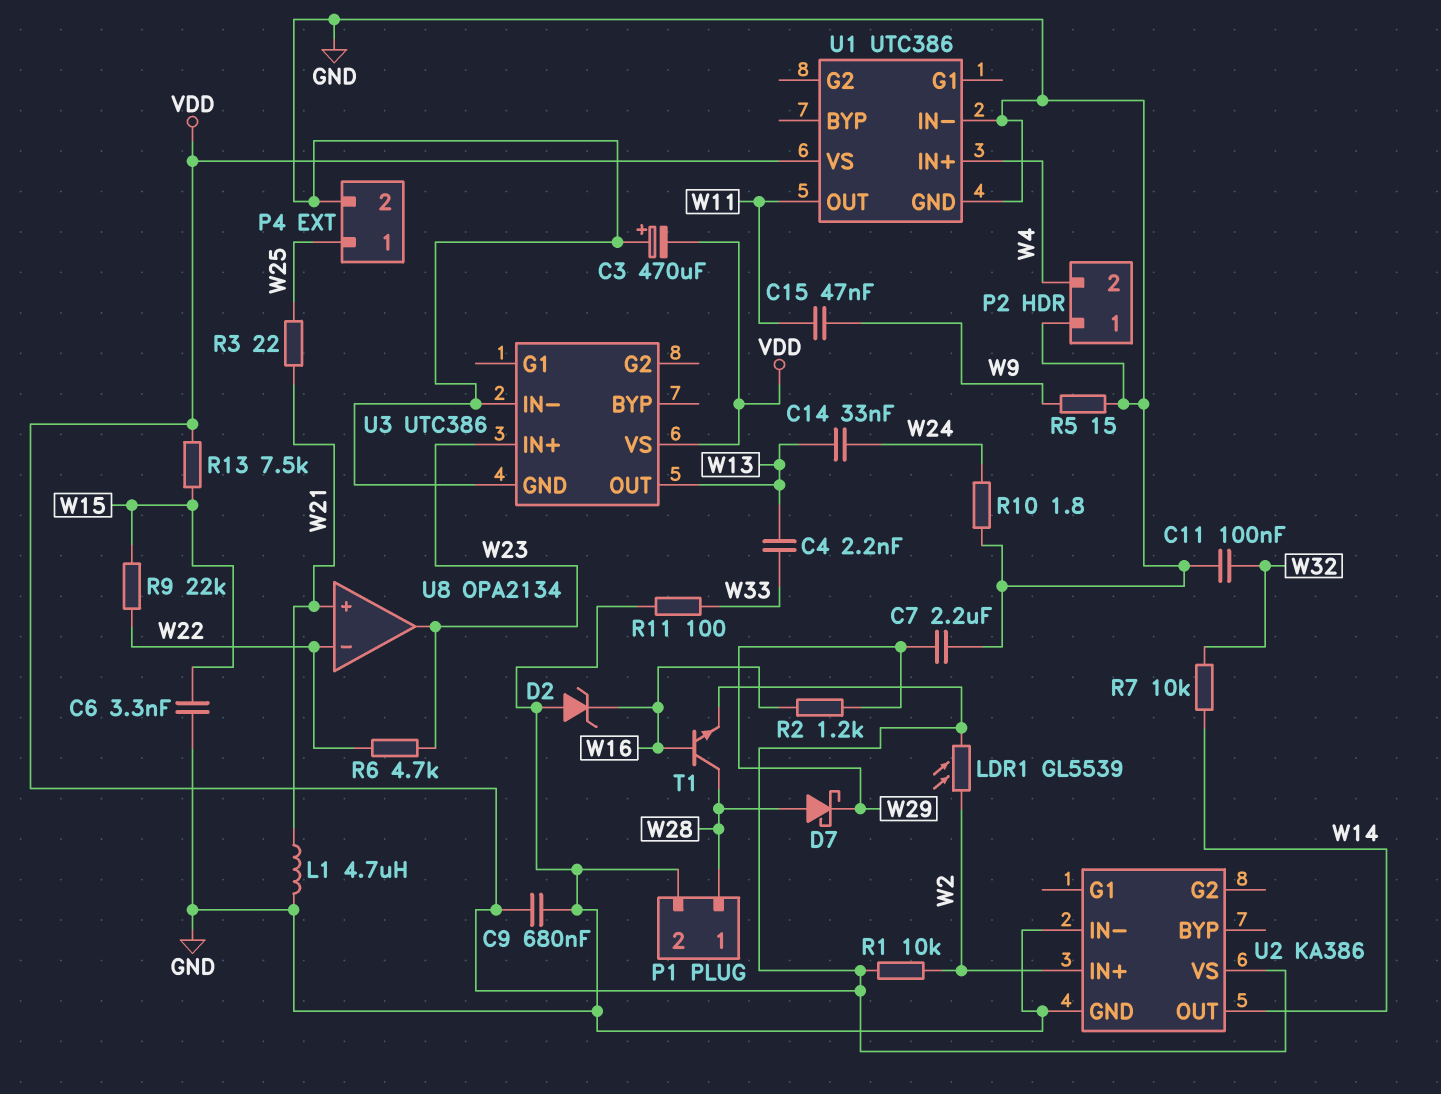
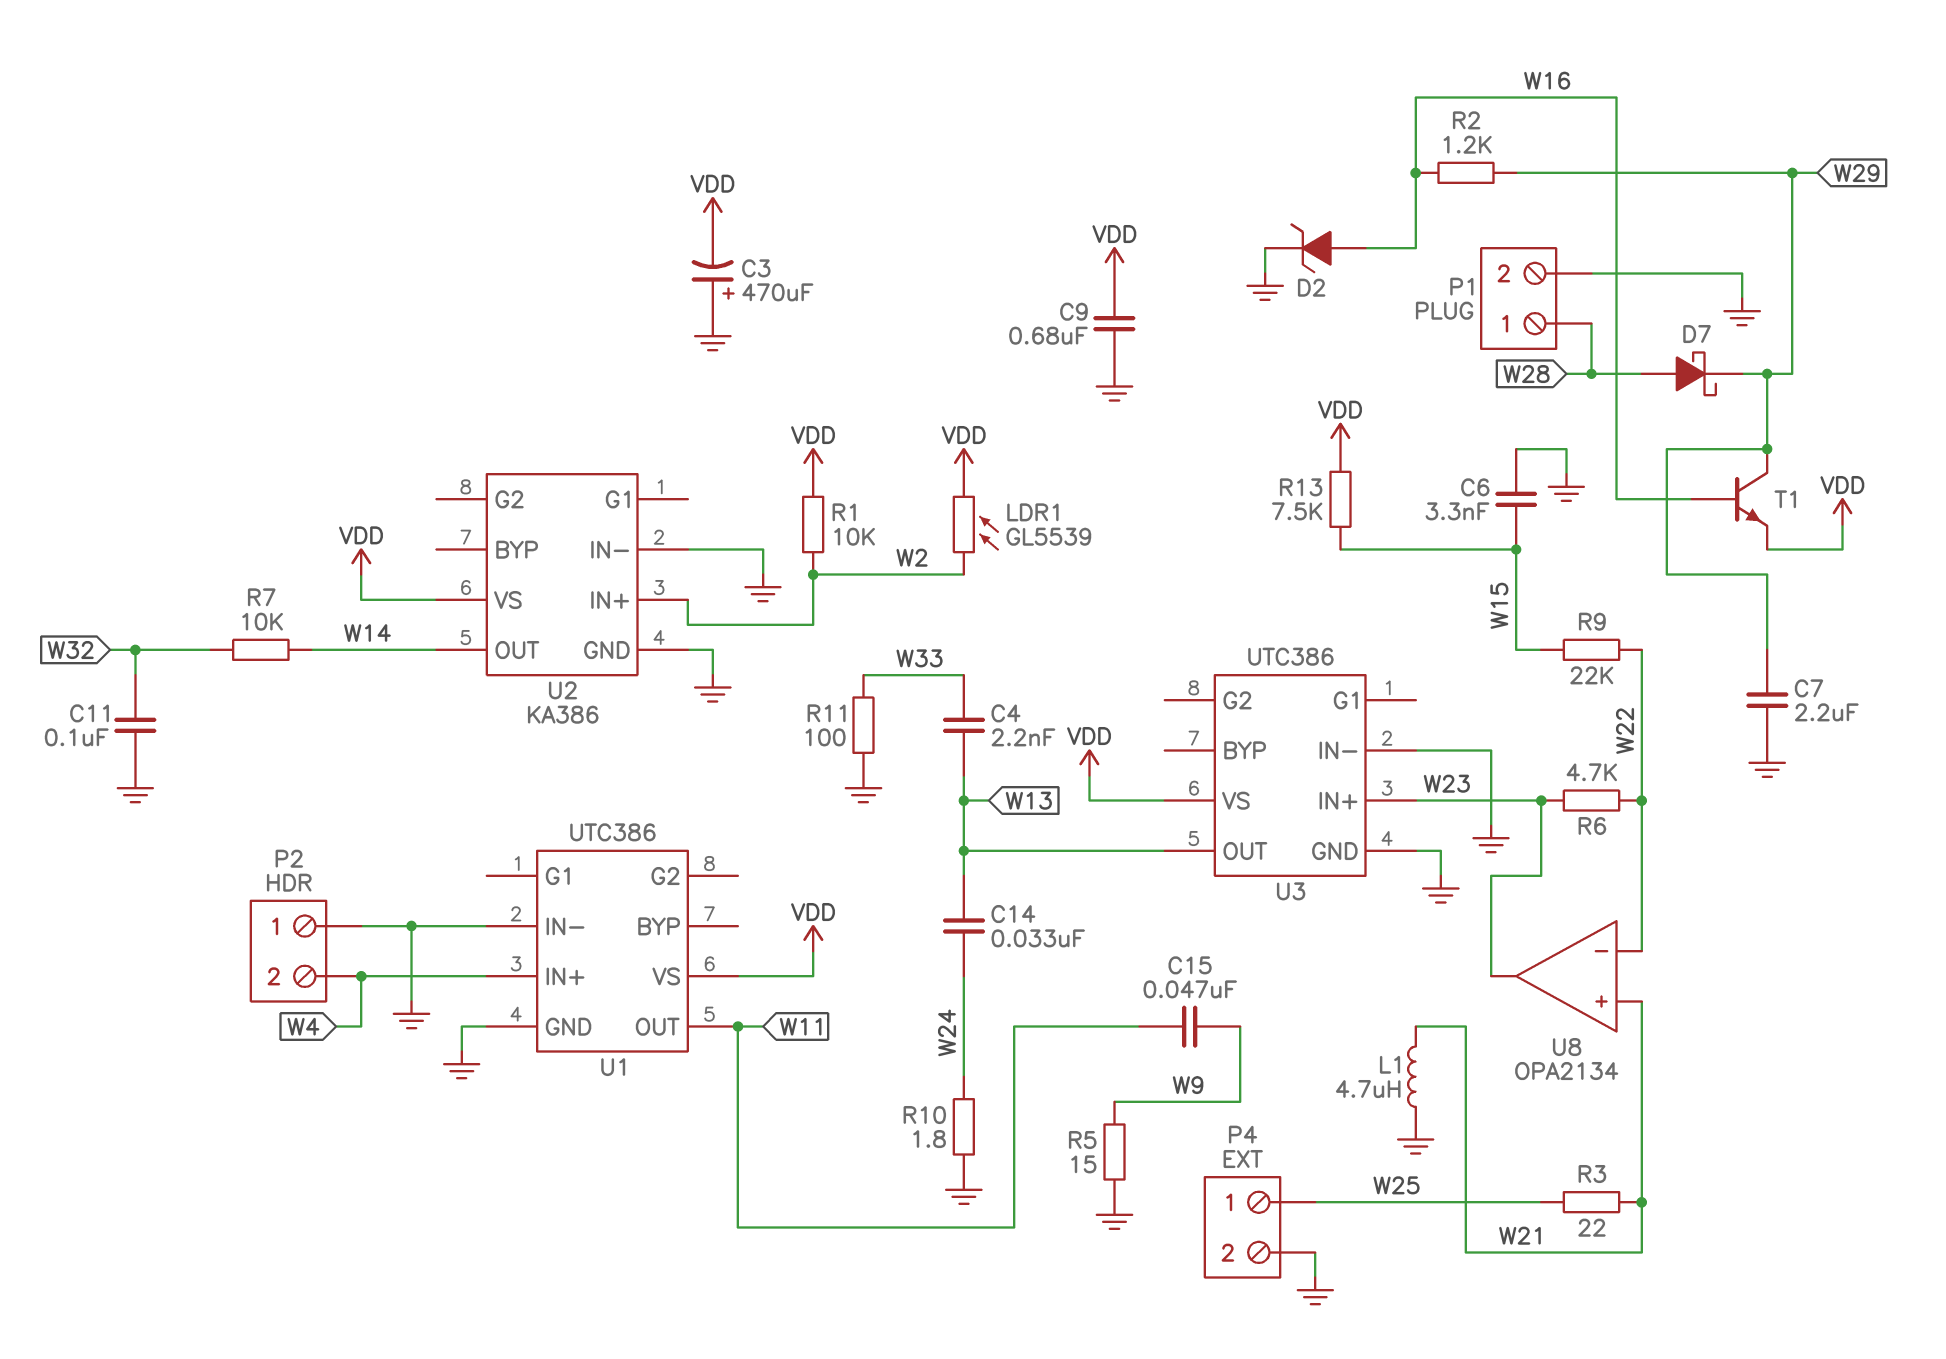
D2: zener (A GND, K W16) -> zener (A W16, K GND)
T1: NPN (B W16, C W28, E VDD) -> NPN (B W16, C W29, E VDD)

